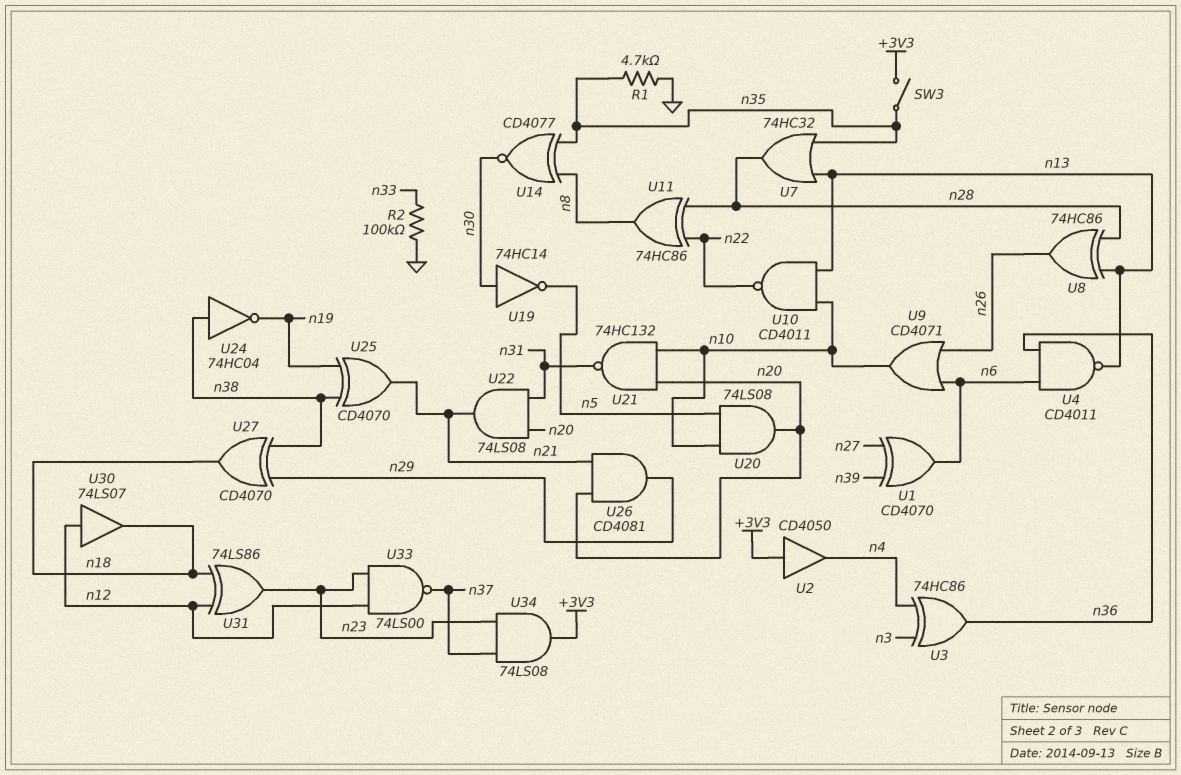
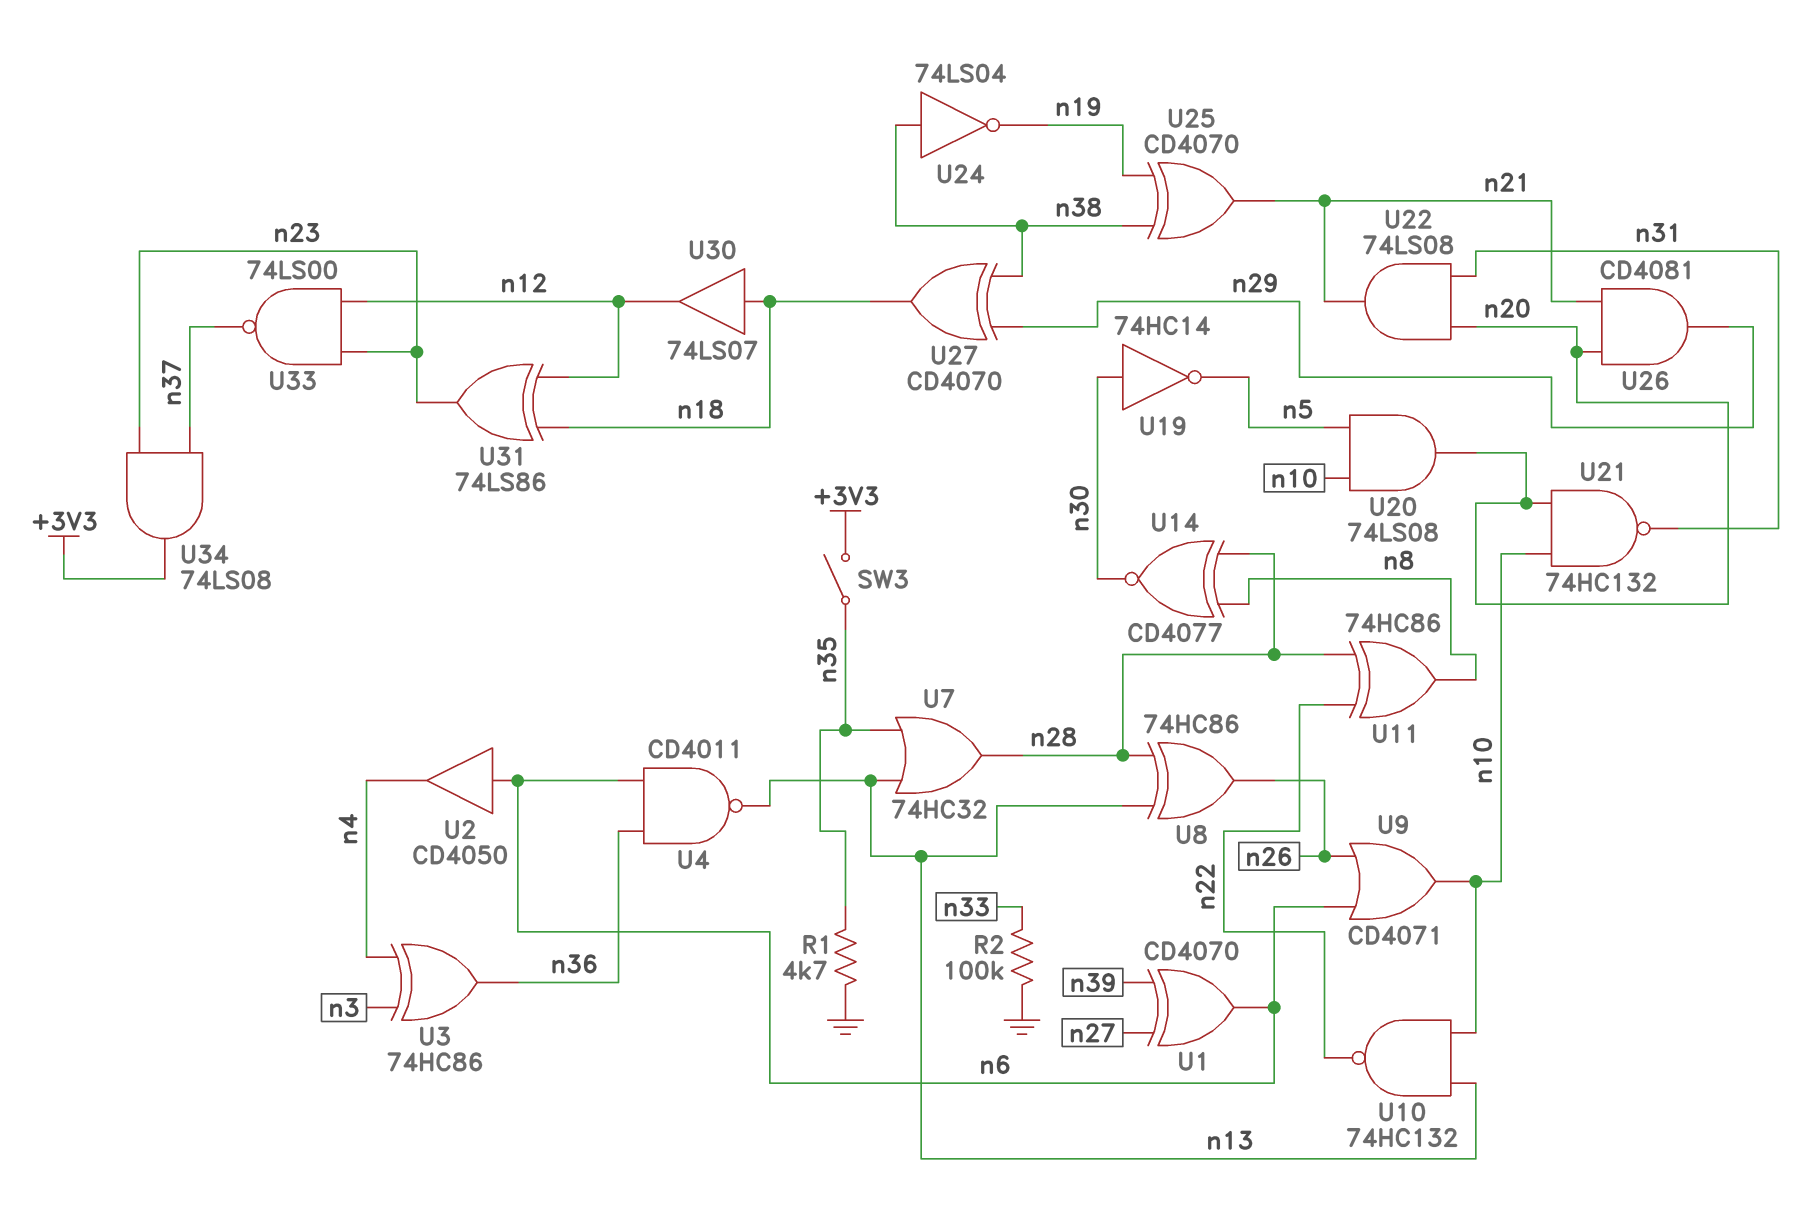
U2: buffer CD4050 (in +3V3, out n4) -> buffer CD4050 (in n6, out n4)
U10: NAND CD4011 (in n10, in n13, out n22) -> NAND 74HC132 (in n10, in n13, out n22)
U14: XNOR CD4077 (in n8, in n35, out n30) -> XNOR CD4077 (in n8, in n28, out n30)
U24: NOT 74HC04 (in n38, out n19) -> NOT 74LS04 (in n38, out n19)
U30: buffer 74LS07 (in n12, out n18) -> buffer 74LS07 (in n18, out n12)

